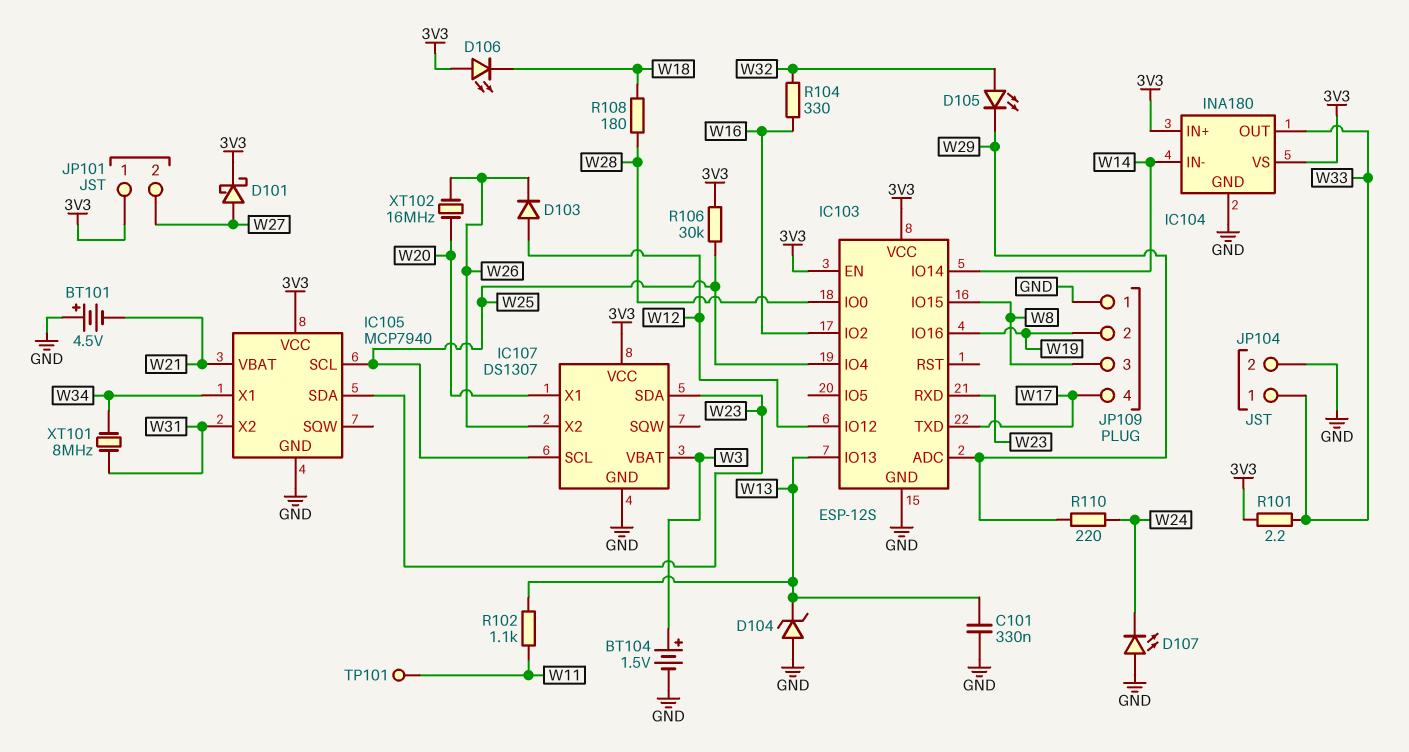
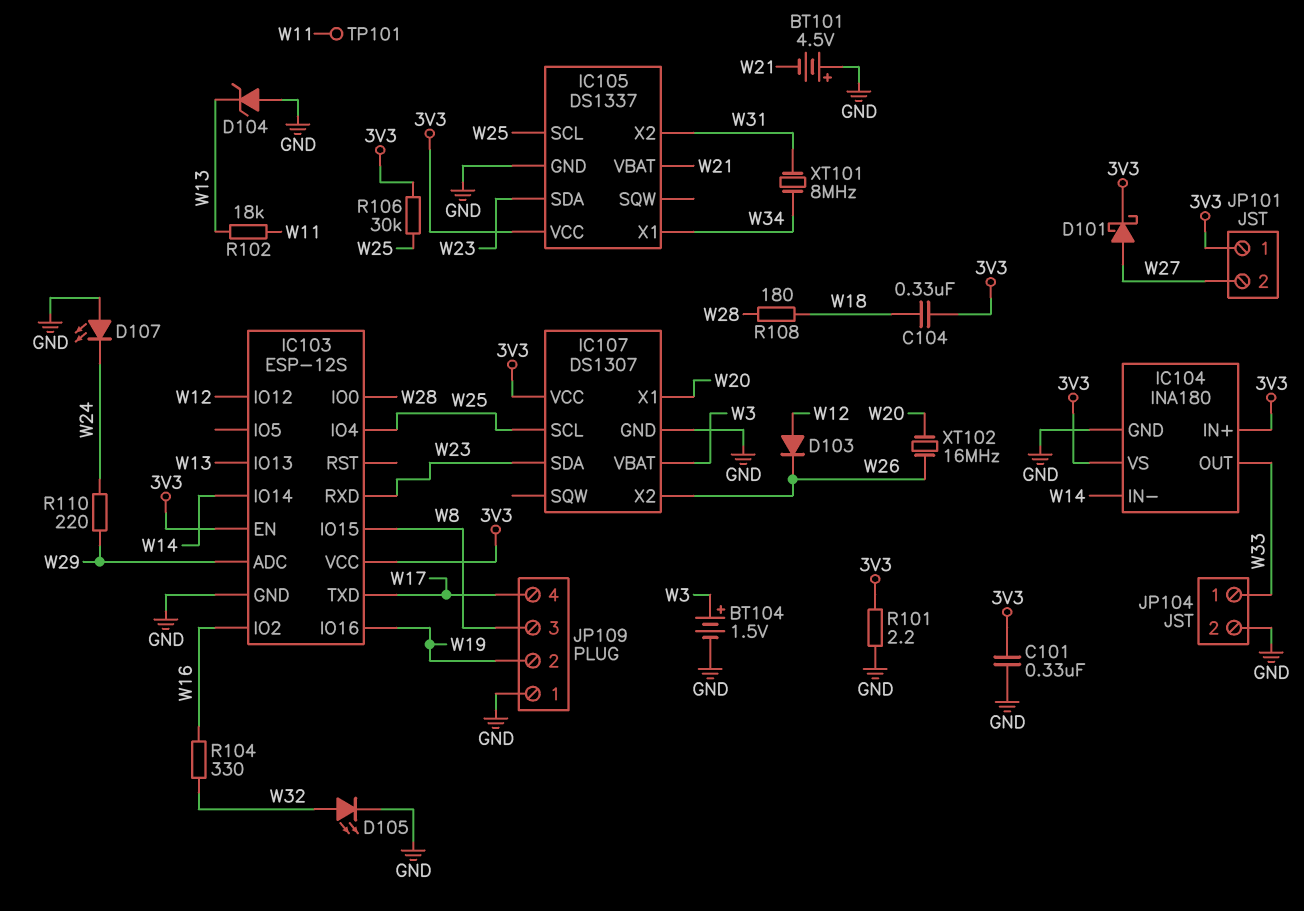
C101: 330nF (GND, W13) -> 330nF (3V3, GND)
C104: none -> 330nF (3V3, W18)
D105: LED (A W32, K W29) -> LED (A W32, K GND)
D106: LED (A 3V3, K W18) -> none
IC105: MCP7940 -> DS1337
R101: 2.2 (3V3, W33) -> 2.2 (3V3, GND)
R102: 1.1k (W11, W13) -> 18k (W11, W13)

